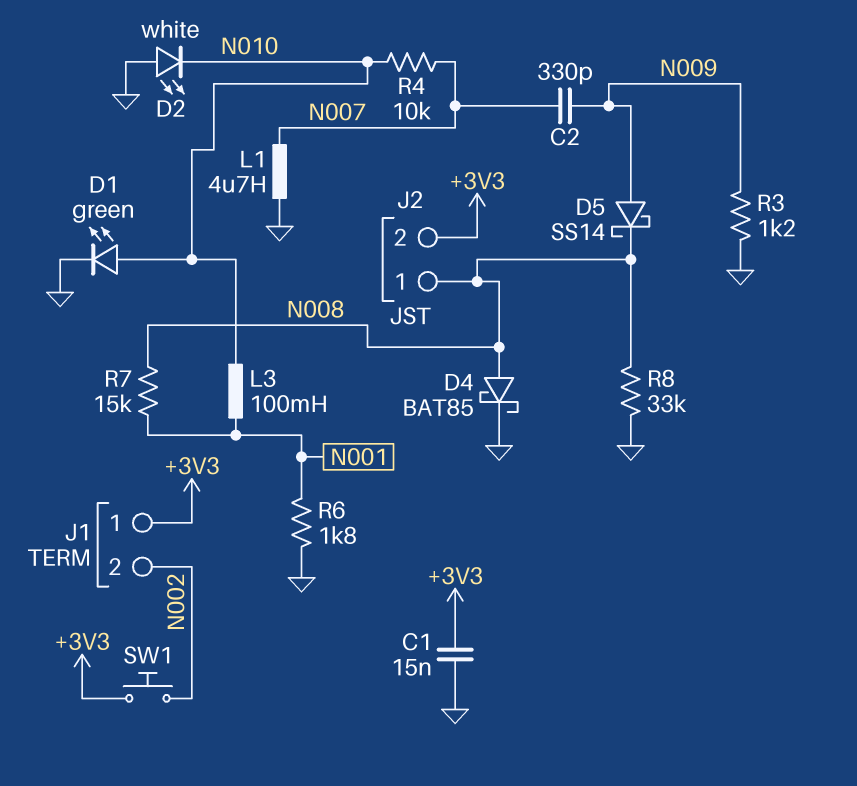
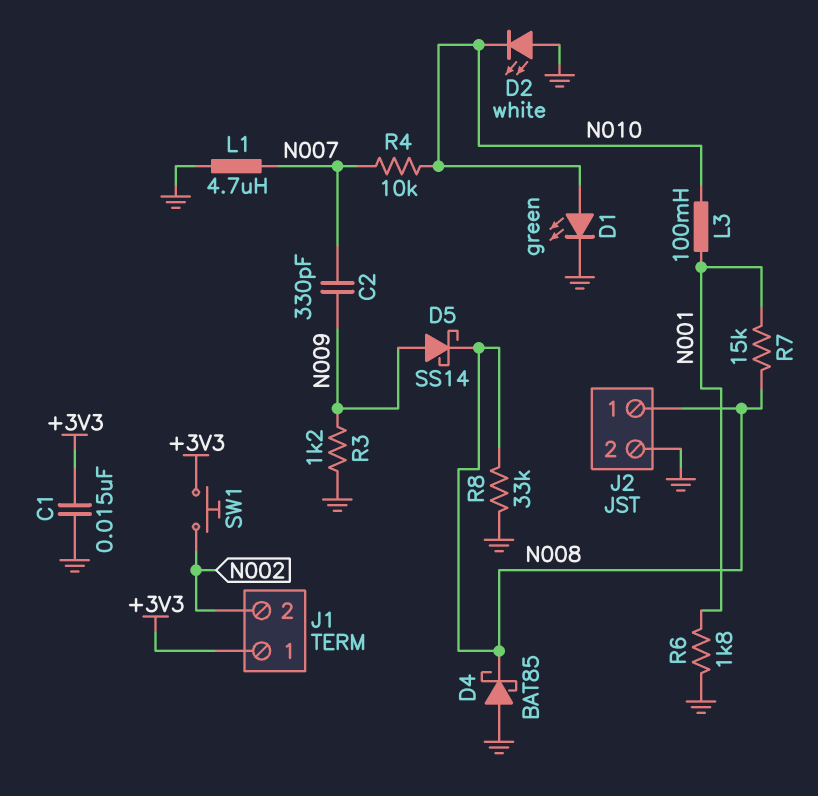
D4: schottky BAT85 (A N008, K GND) -> schottky BAT85 (A GND, K N008)
J2 pin 2: +3V3 -> GND

